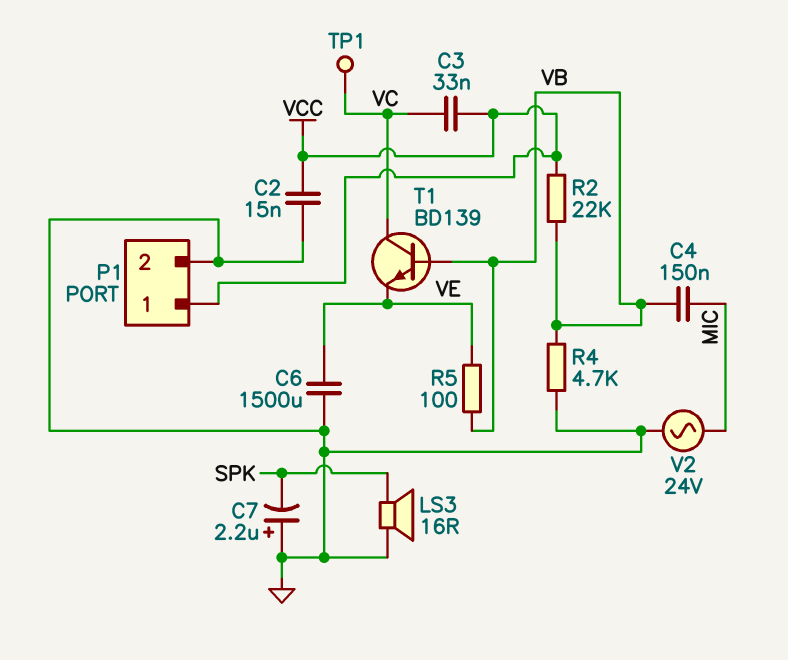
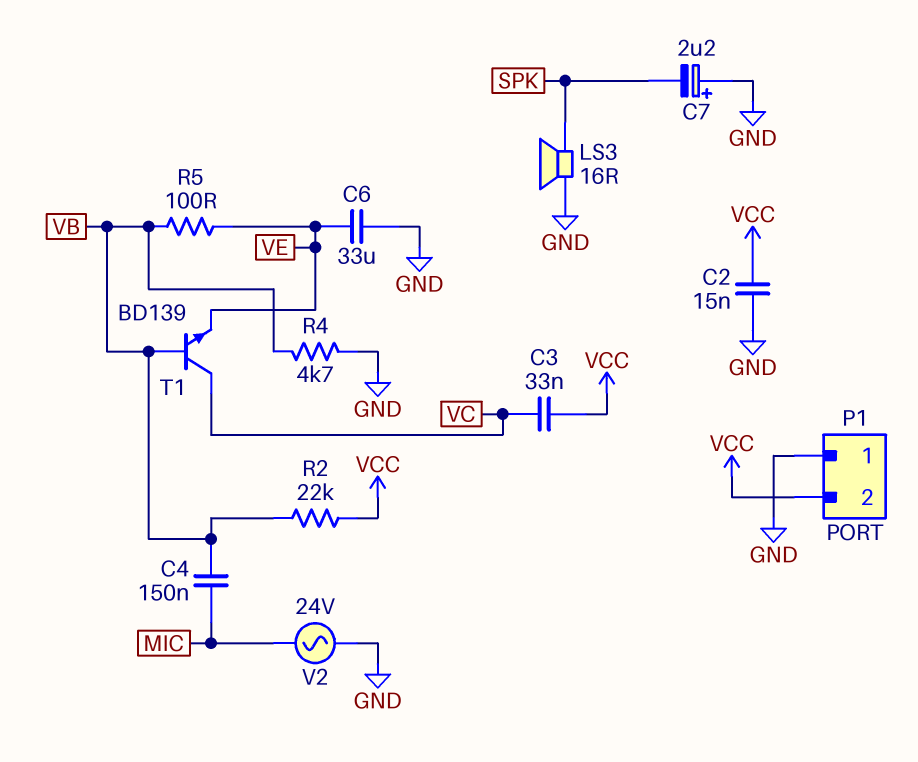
C6: 1500uF (GND, VE) -> 33uF (GND, VE)
P1 pin 1: VCC -> GND
P1 pin 2: GND -> VCC
TP1: test point (VC) -> none

